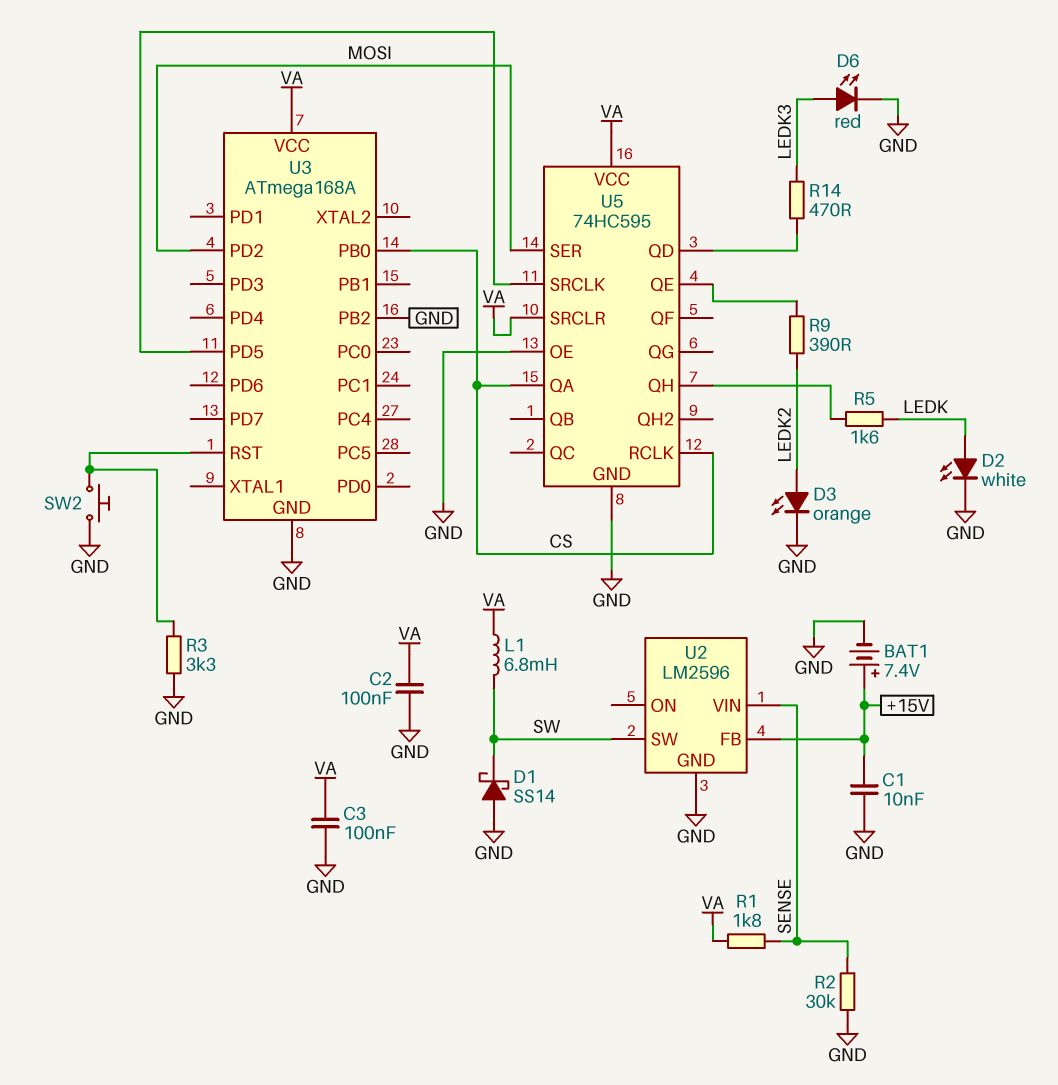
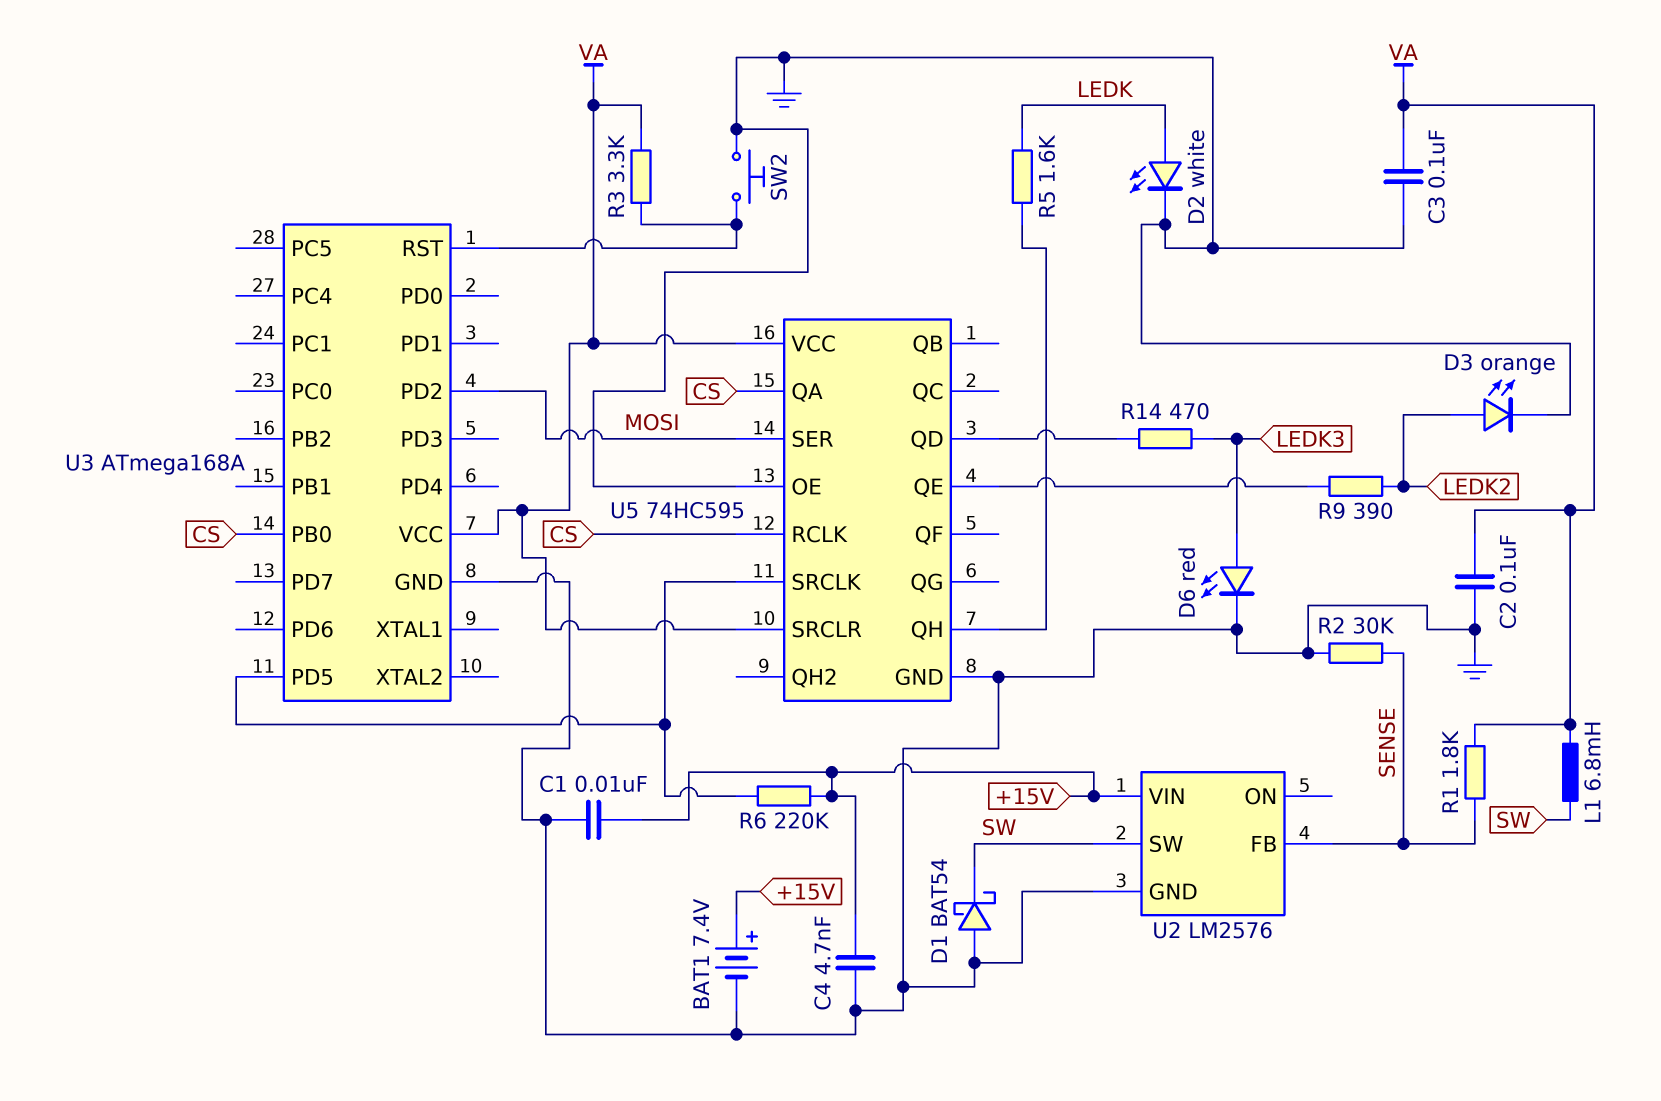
C4: none -> 4.7nF (+15V, GND)
D1: schottky SS14 (A GND, K SW) -> schottky BAT54 (A GND, K SW)
R3: 3.3k (GND, U3/RST) -> 3.3k (U3/RST, VA)
R6: none -> 220k (+15V, U3/PD5)
U2: LM2596 -> LM2576
U2 pin FB: +15V -> SENSE
U2 pin VIN: SENSE -> +15V
U3 pin PB2: GND -> none

